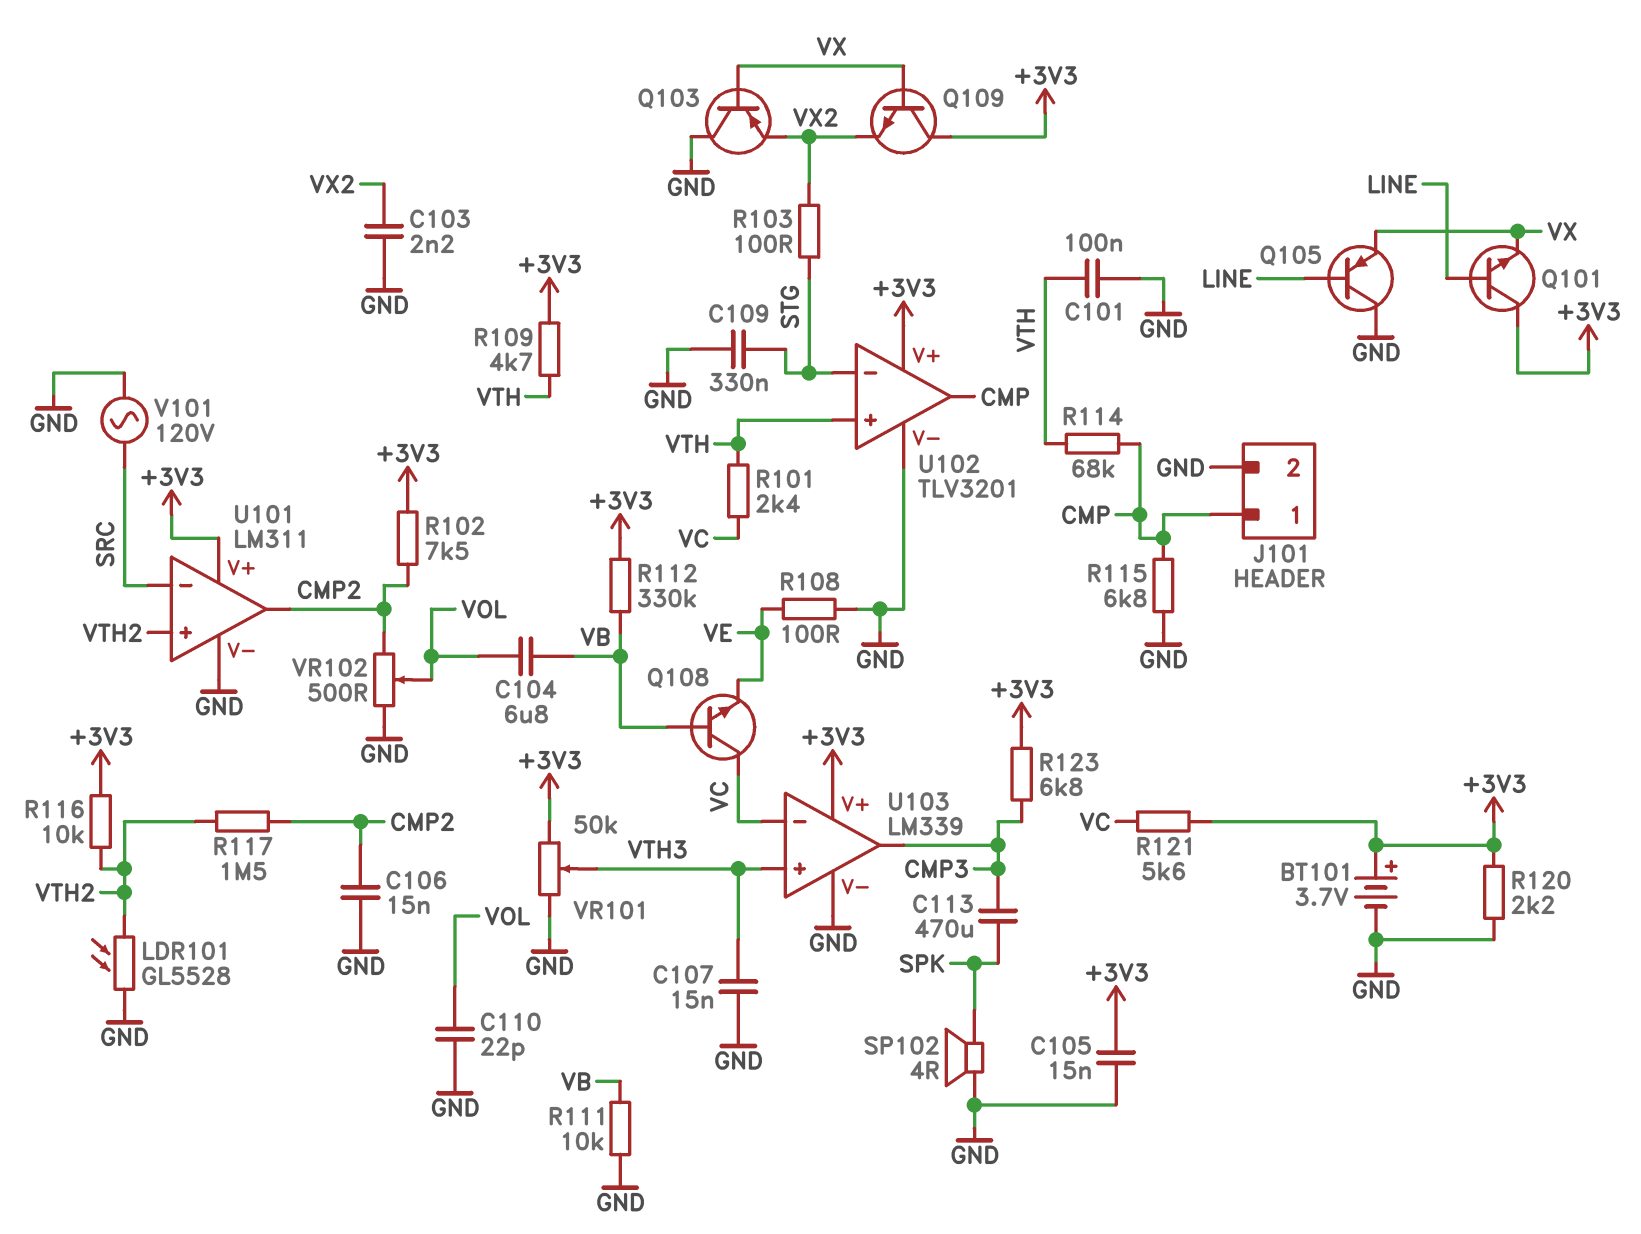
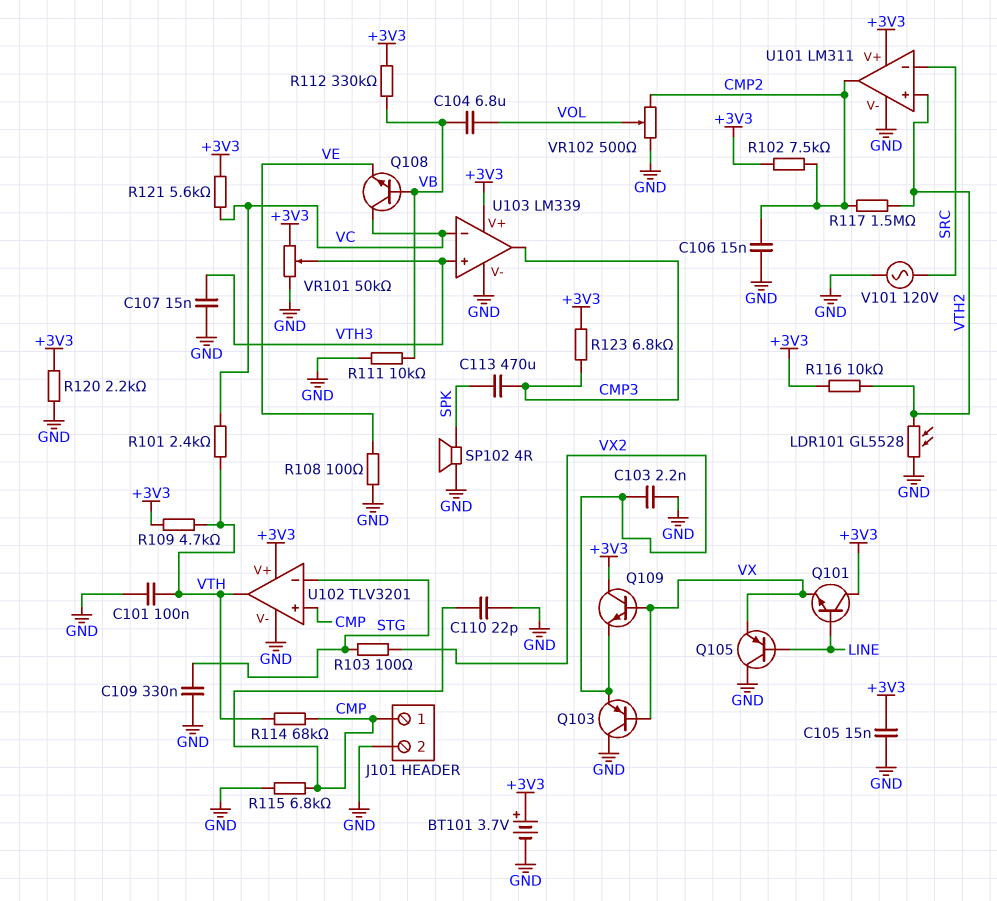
C110: 22pF (GND, VOL) -> 22pF (CMP, GND)
U102 pin in+: VTH -> CMP
U102 pin out: CMP -> VTH

